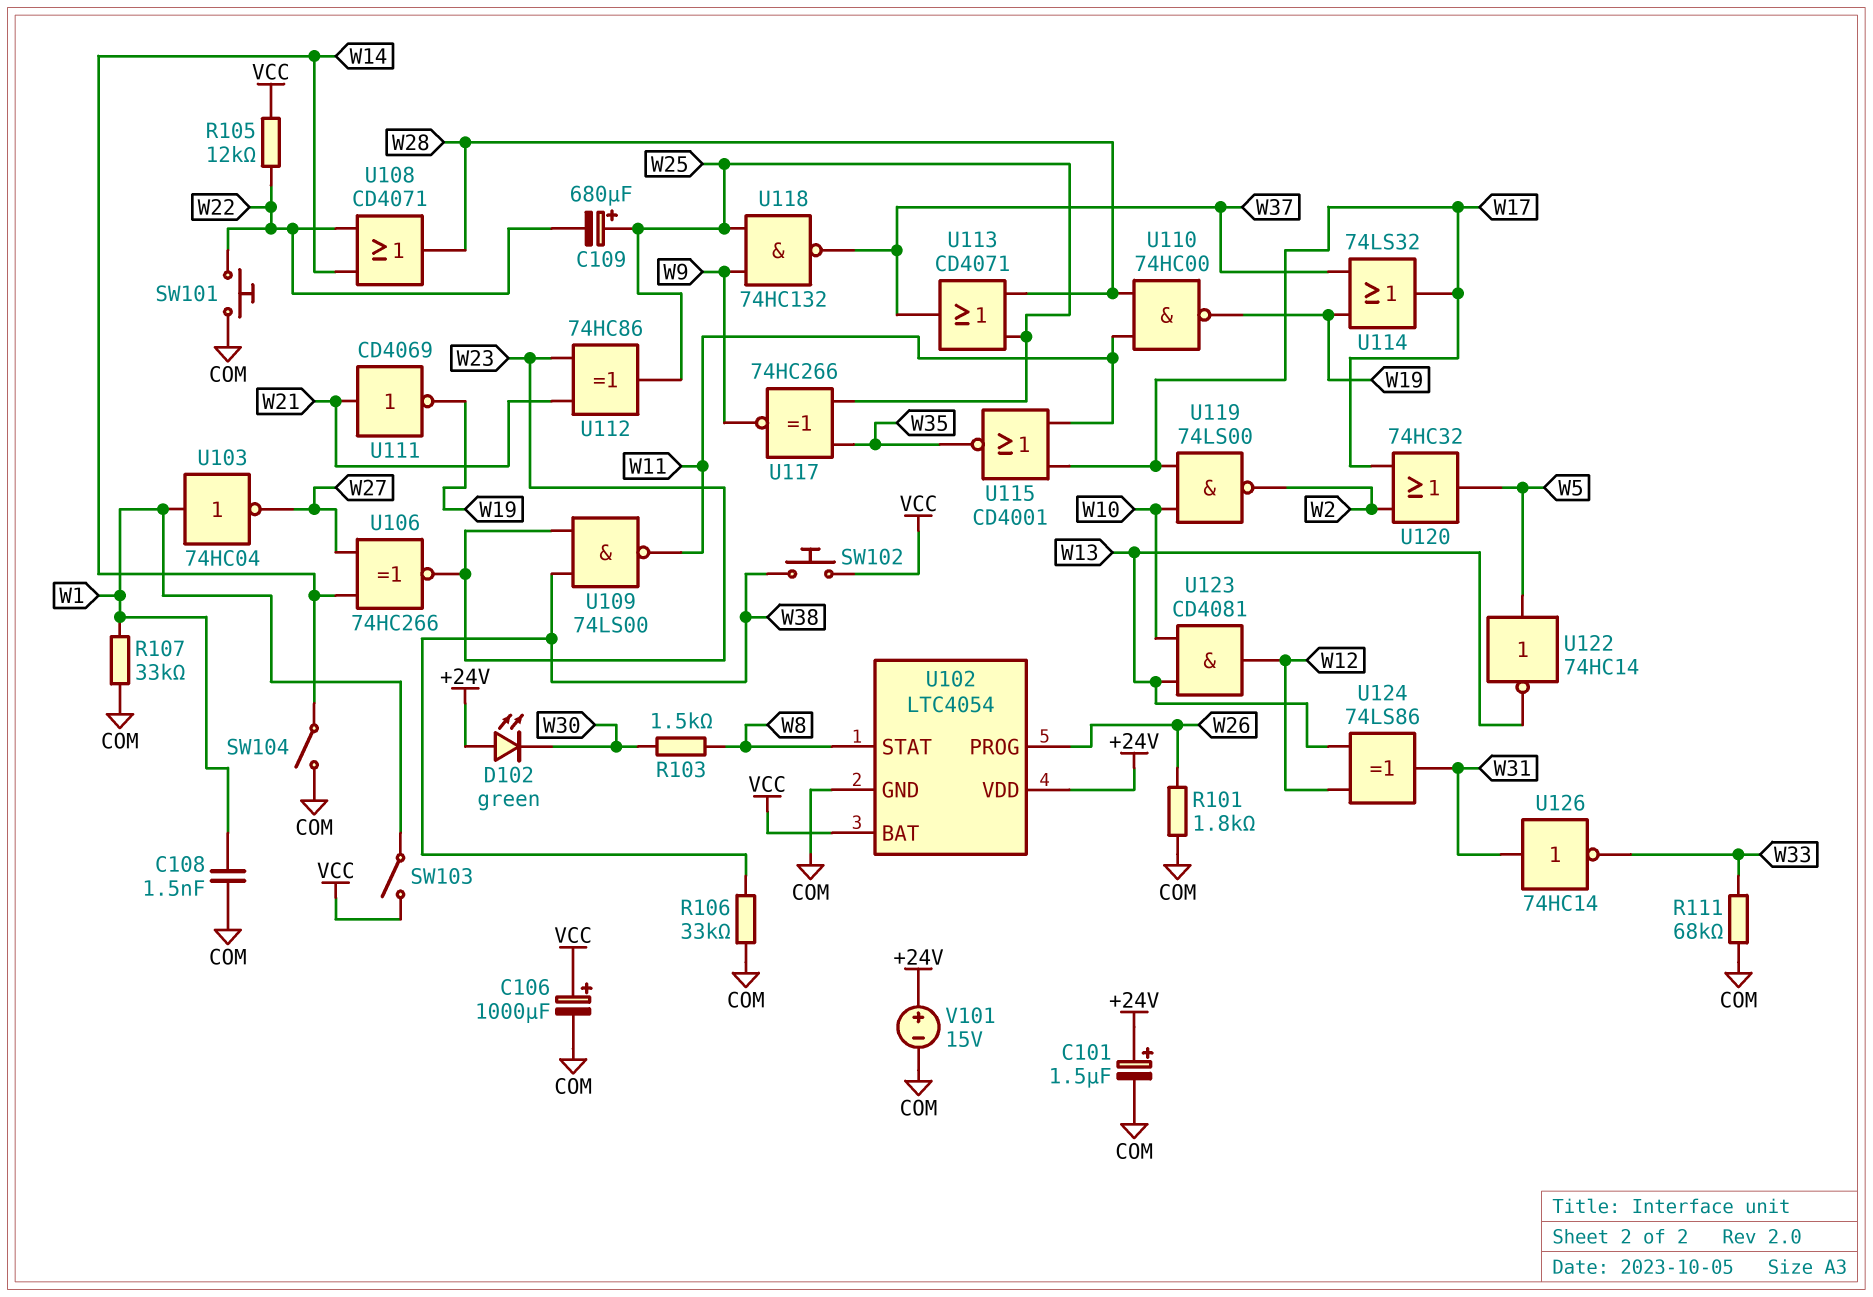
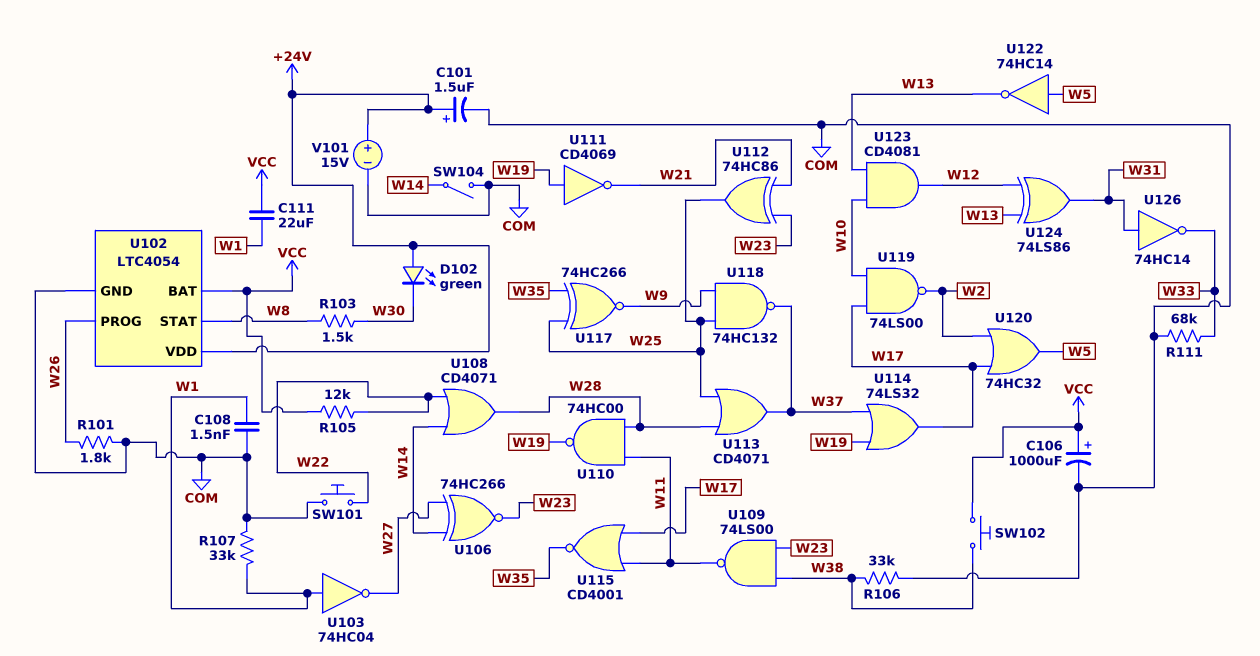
C109: 680uF (plus W25, minus W22) -> none
C111: none -> 22uF (VCC, W1)
SW103: switch (VCC, W1) -> none
U111: NOT CD4069 (in W21, out W19) -> NOT CD4069 (in W19, out W21)

